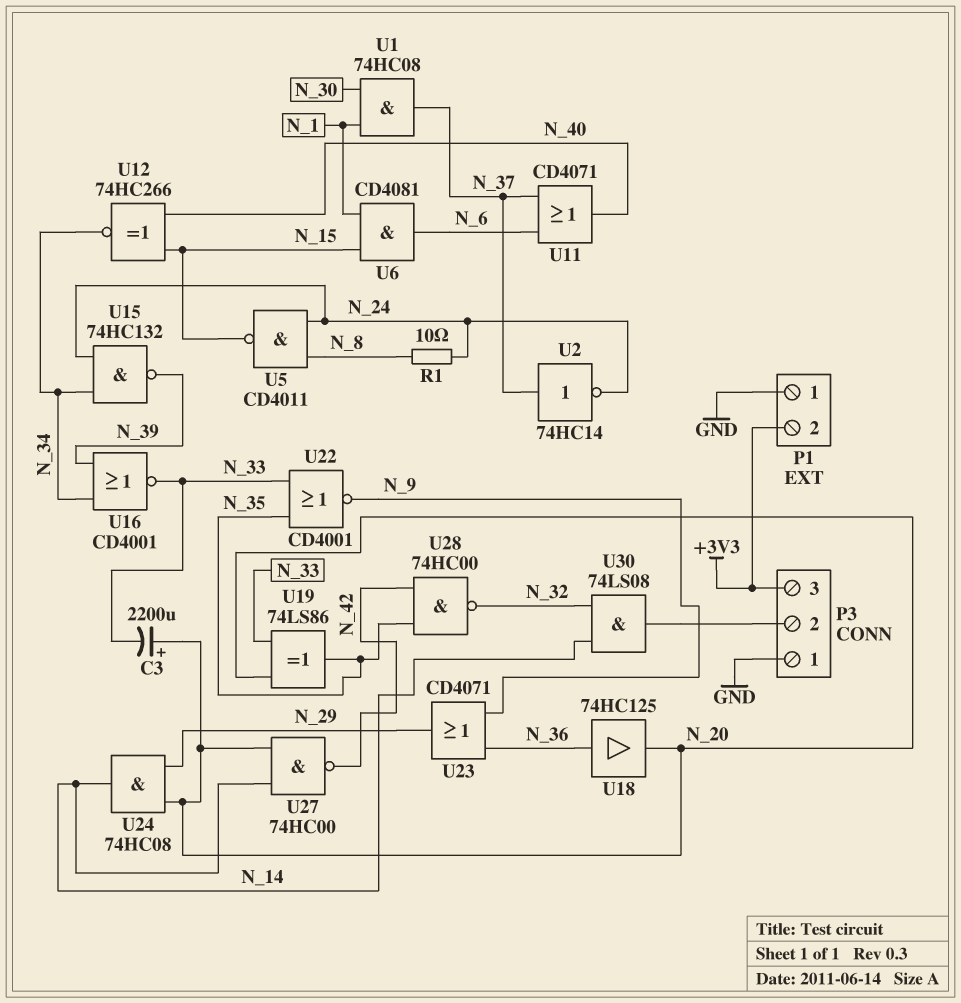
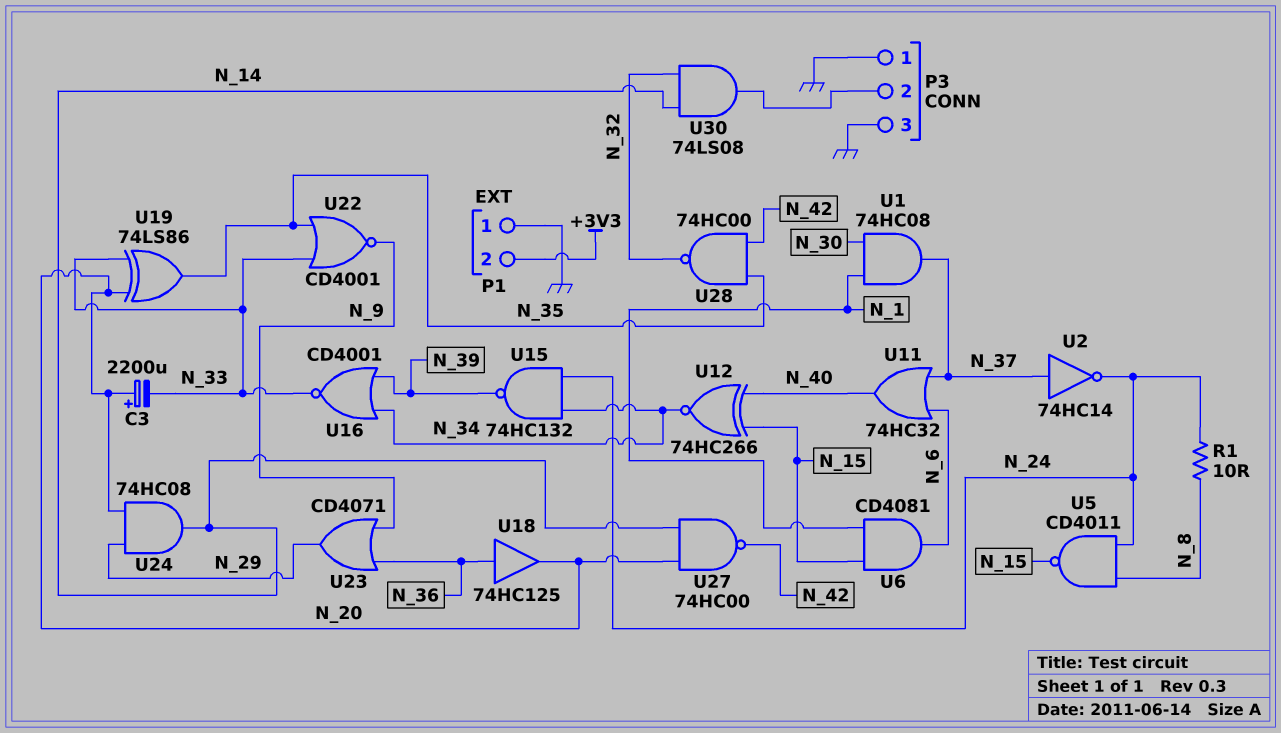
P3 pin 3: +3V3 -> GND
U11: OR CD4071 (in N_6, in N_37, out N_40) -> OR 74HC32 (in N_6, in N_37, out N_40)

